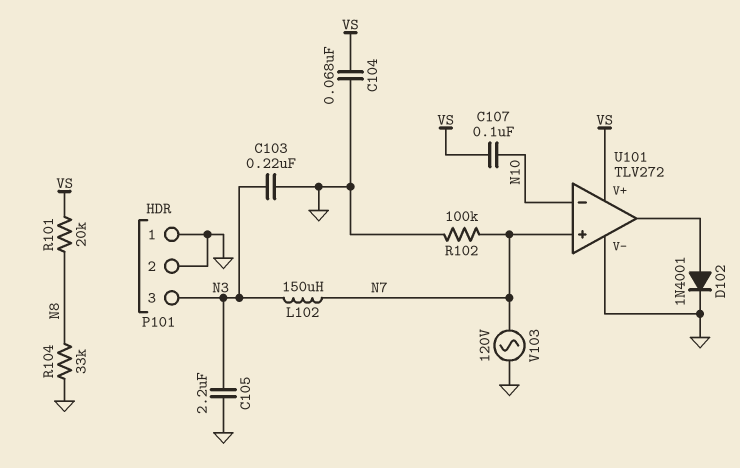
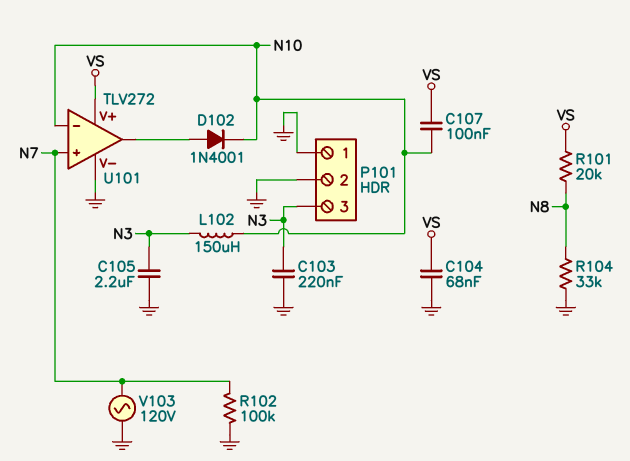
D102: diode 1N4001 (A U101/out, K GND) -> diode 1N4001 (A U101/out, K N10)
L102: 150uH (N3, N7) -> 150uH (N3, N10)

